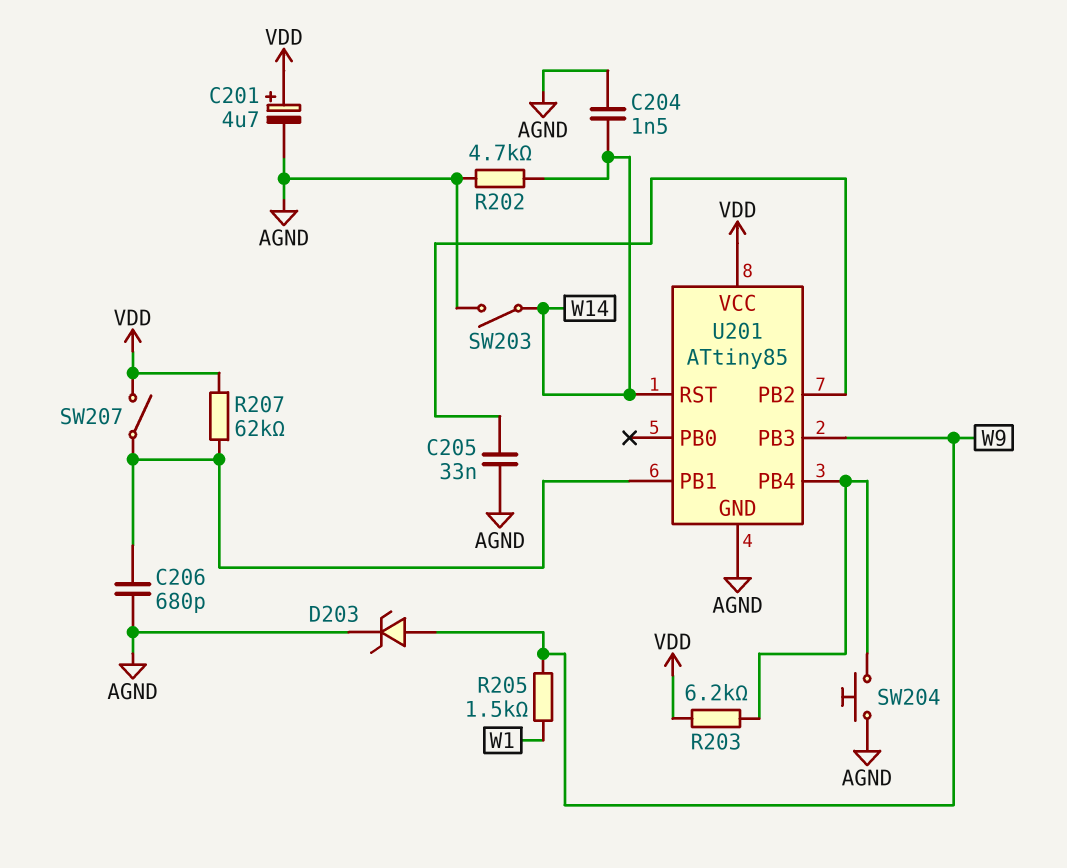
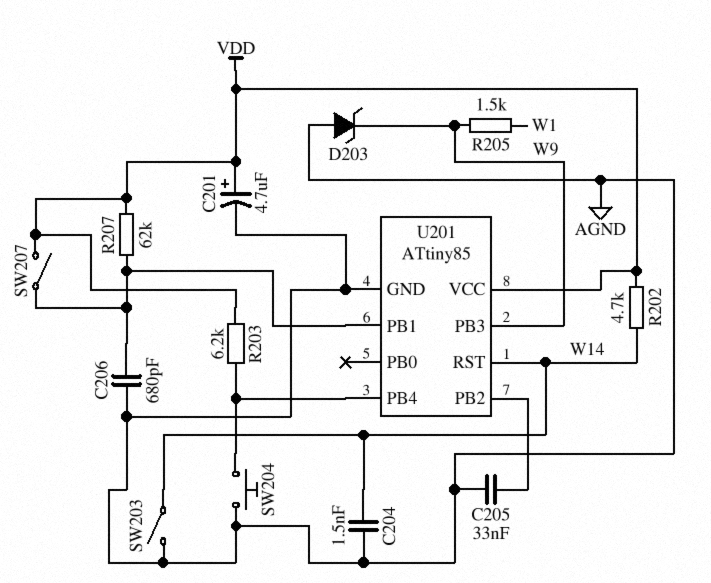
D203: zener (A W9, K AGND) -> zener (A AGND, K W9)
R202: 4.7k (AGND, W14) -> 4.7k (VDD, W14)

